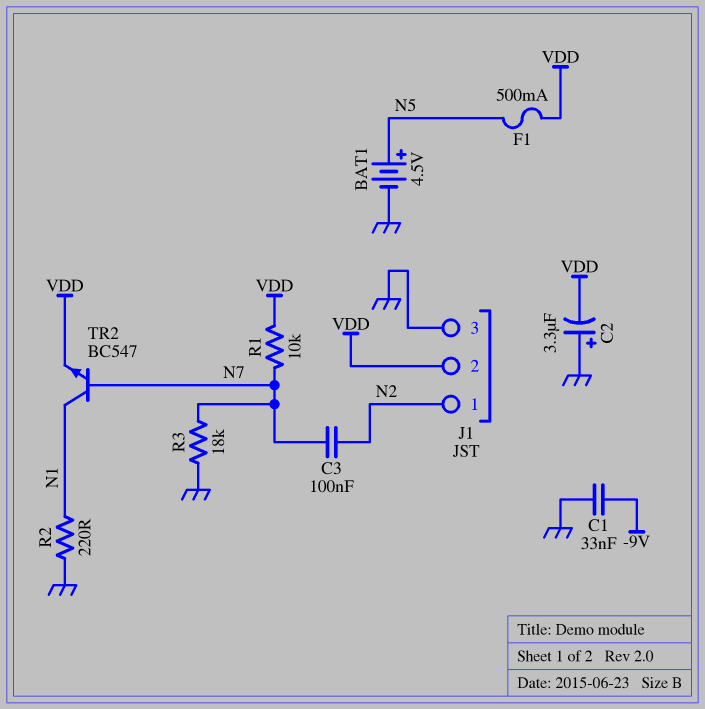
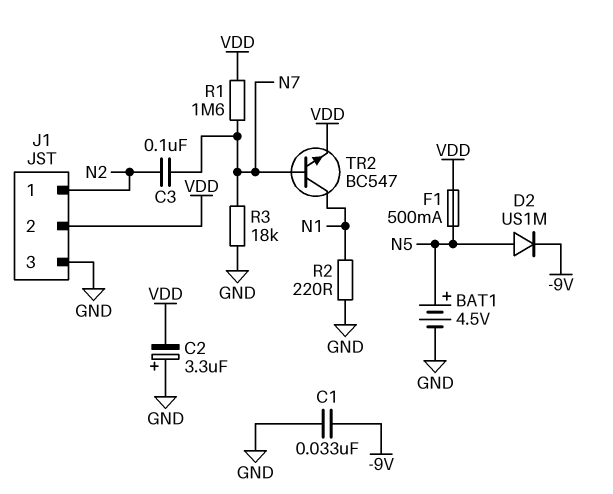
D2: none -> diode US1M (A N5, K -9V)
R1: 10k (N7, VDD) -> 1.6M (N7, VDD)

